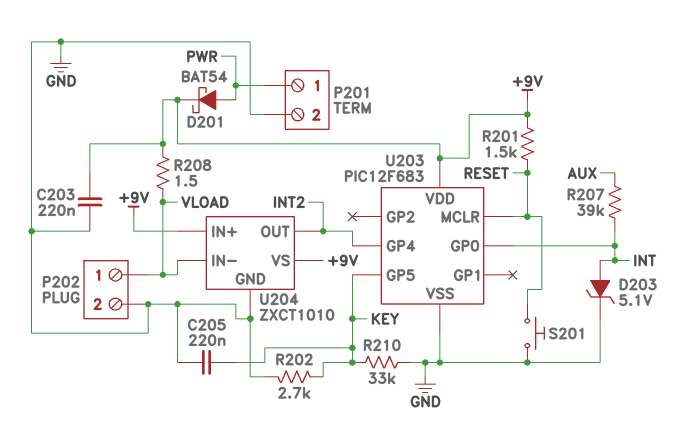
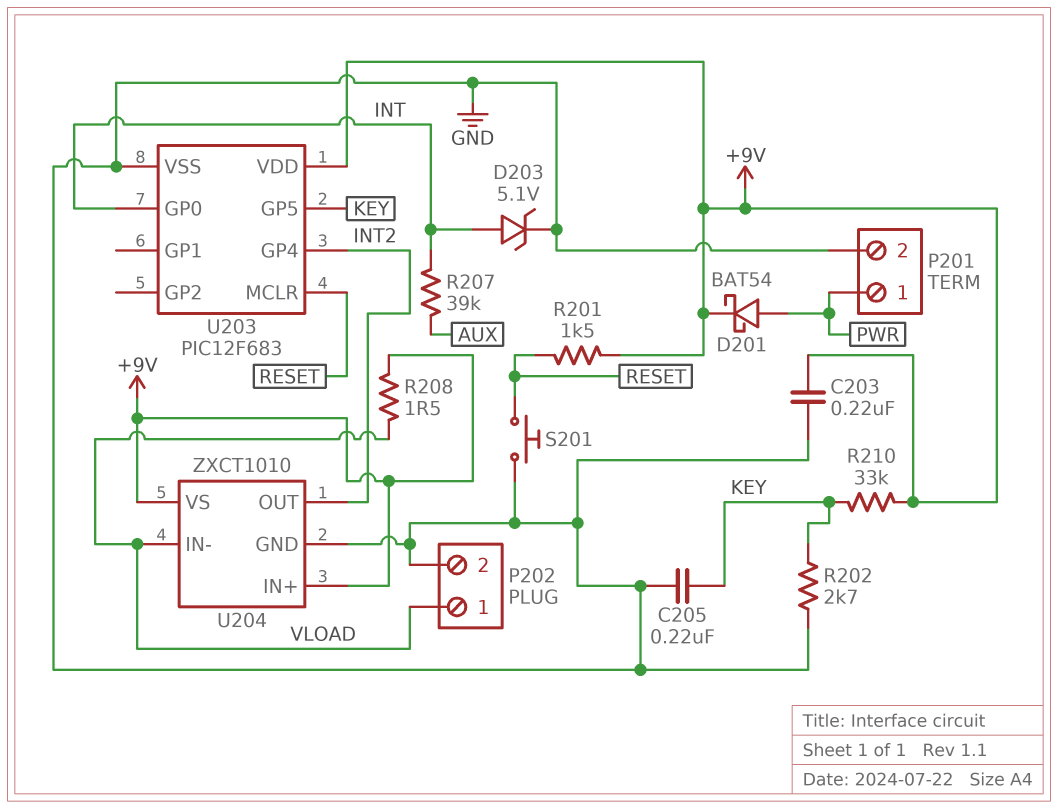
R210: 33k (GND, KEY) -> 33k (+9V, KEY)

